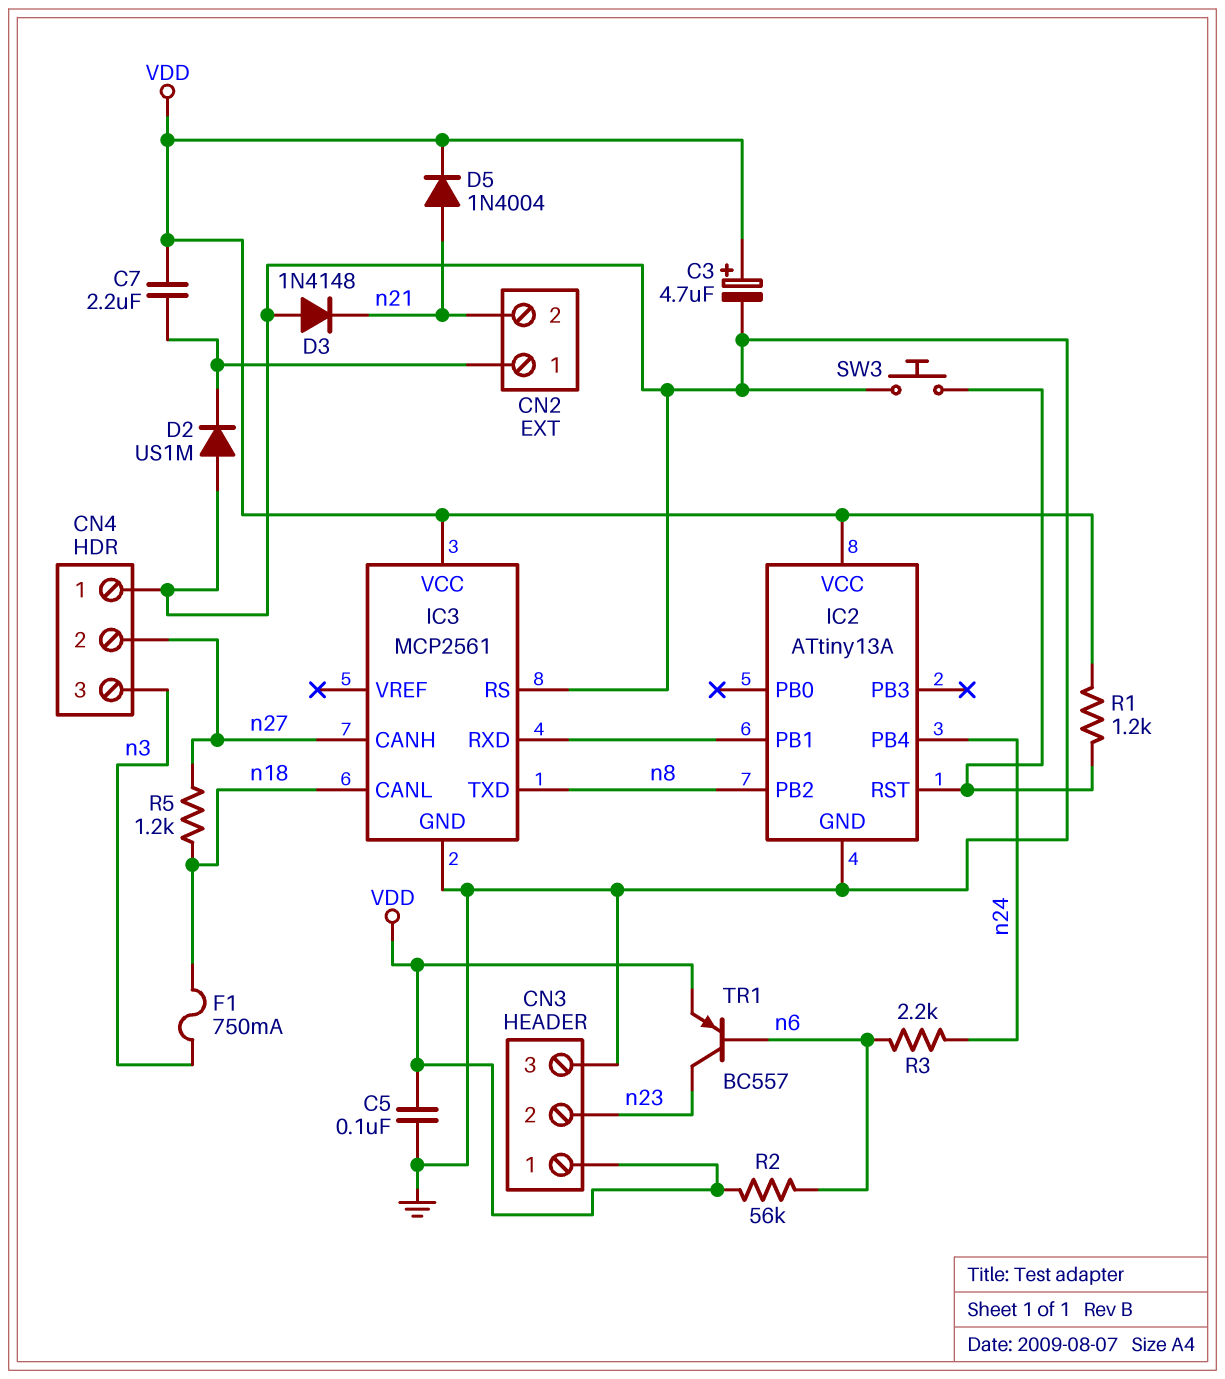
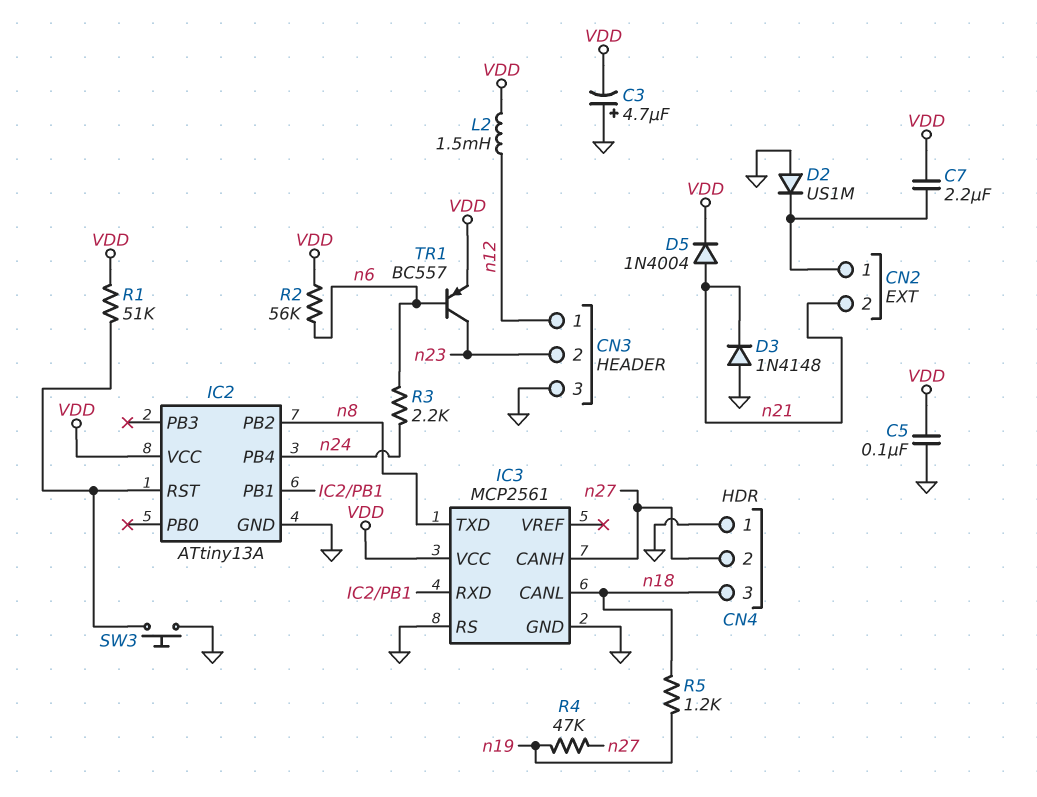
C3: 4.7uF (plus VDD, minus GND) -> 4.7uF (plus GND, minus VDD)
CN3 pin 1: VDD -> n12
CN4 pin 3: n3 -> n18
F1: 750mA (n3, n18) -> none
L2: none -> 1.5mH (VDD, n12)
R1: 1.2k (IC2/RST, VDD) -> 51k (IC2/RST, VDD)
R4: none -> 47k (n19, n27)
R5: 1.2k (n18, n27) -> 1.2k (n18, n19)

